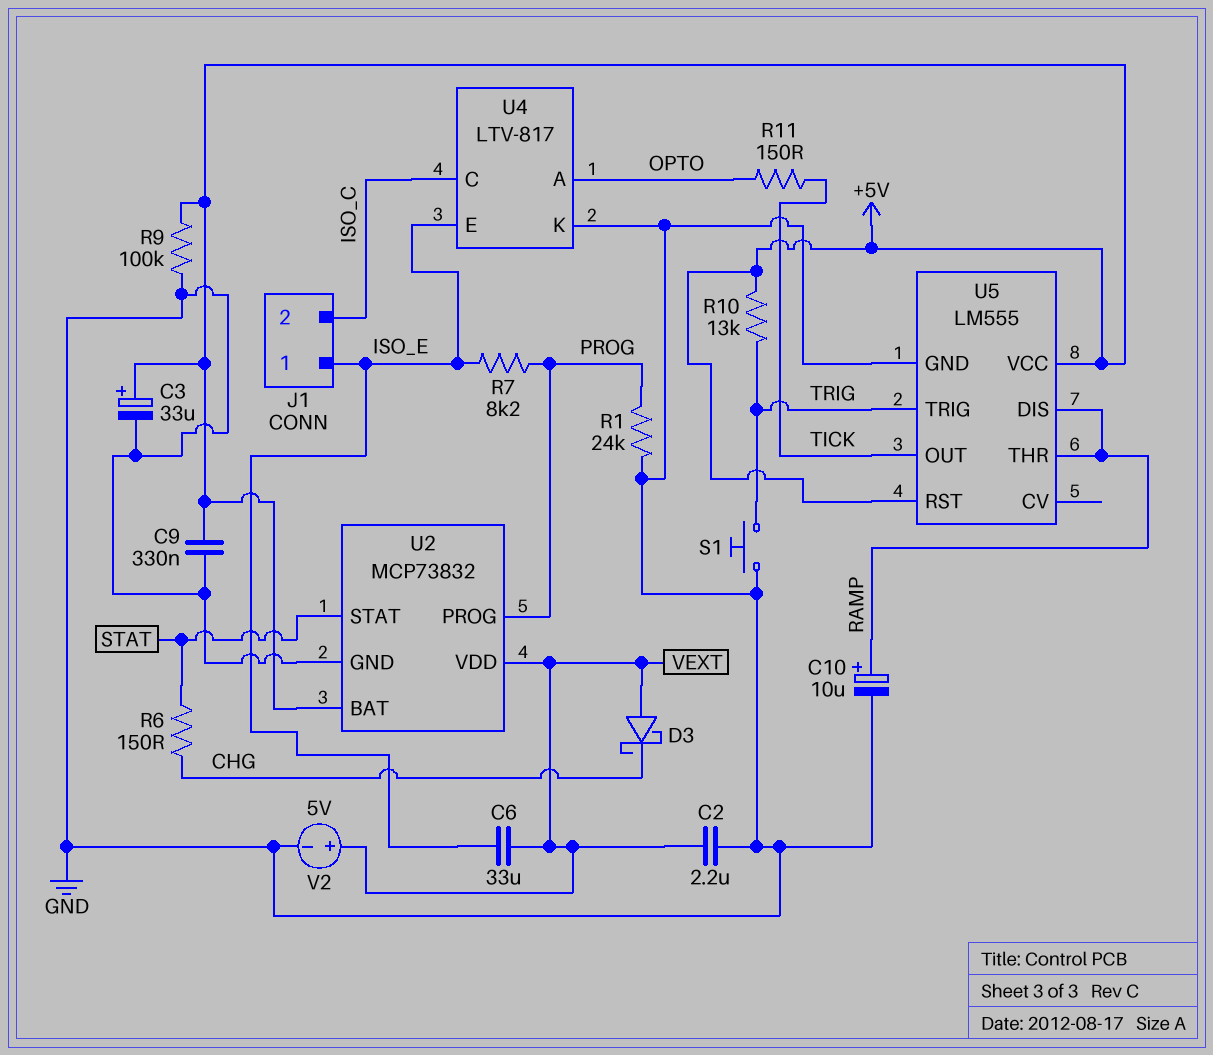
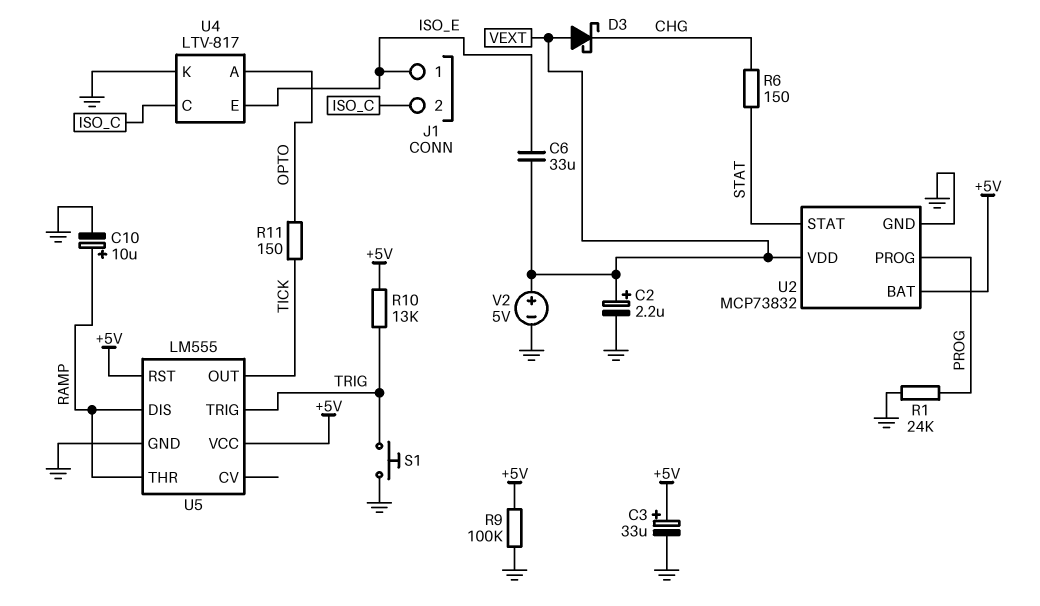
C2: 2.2uF (GND, VEXT) -> 2.2uF (plus VEXT, minus GND)
C9: 330nF (+5V, GND) -> none
R7: 8.2k (ISO_E, PROG) -> none

